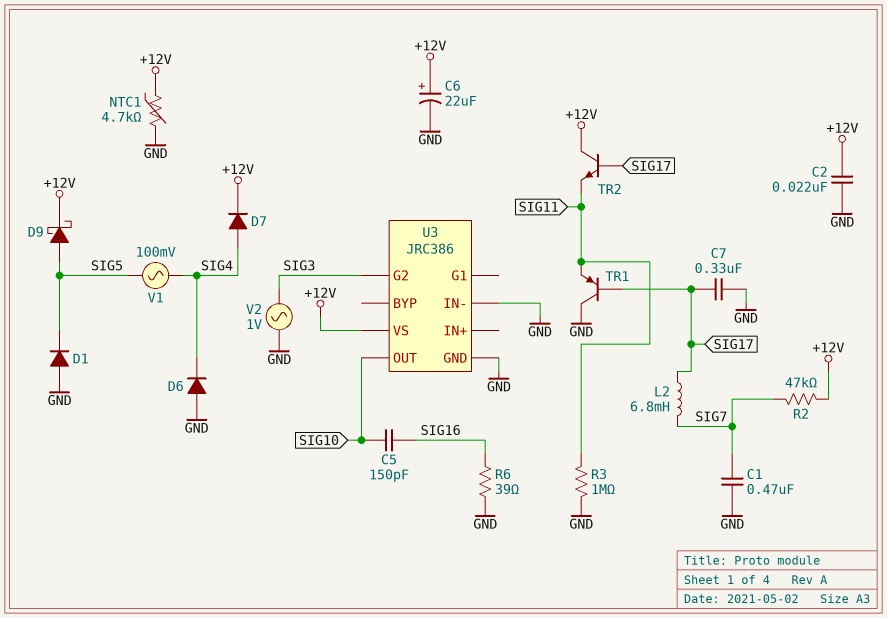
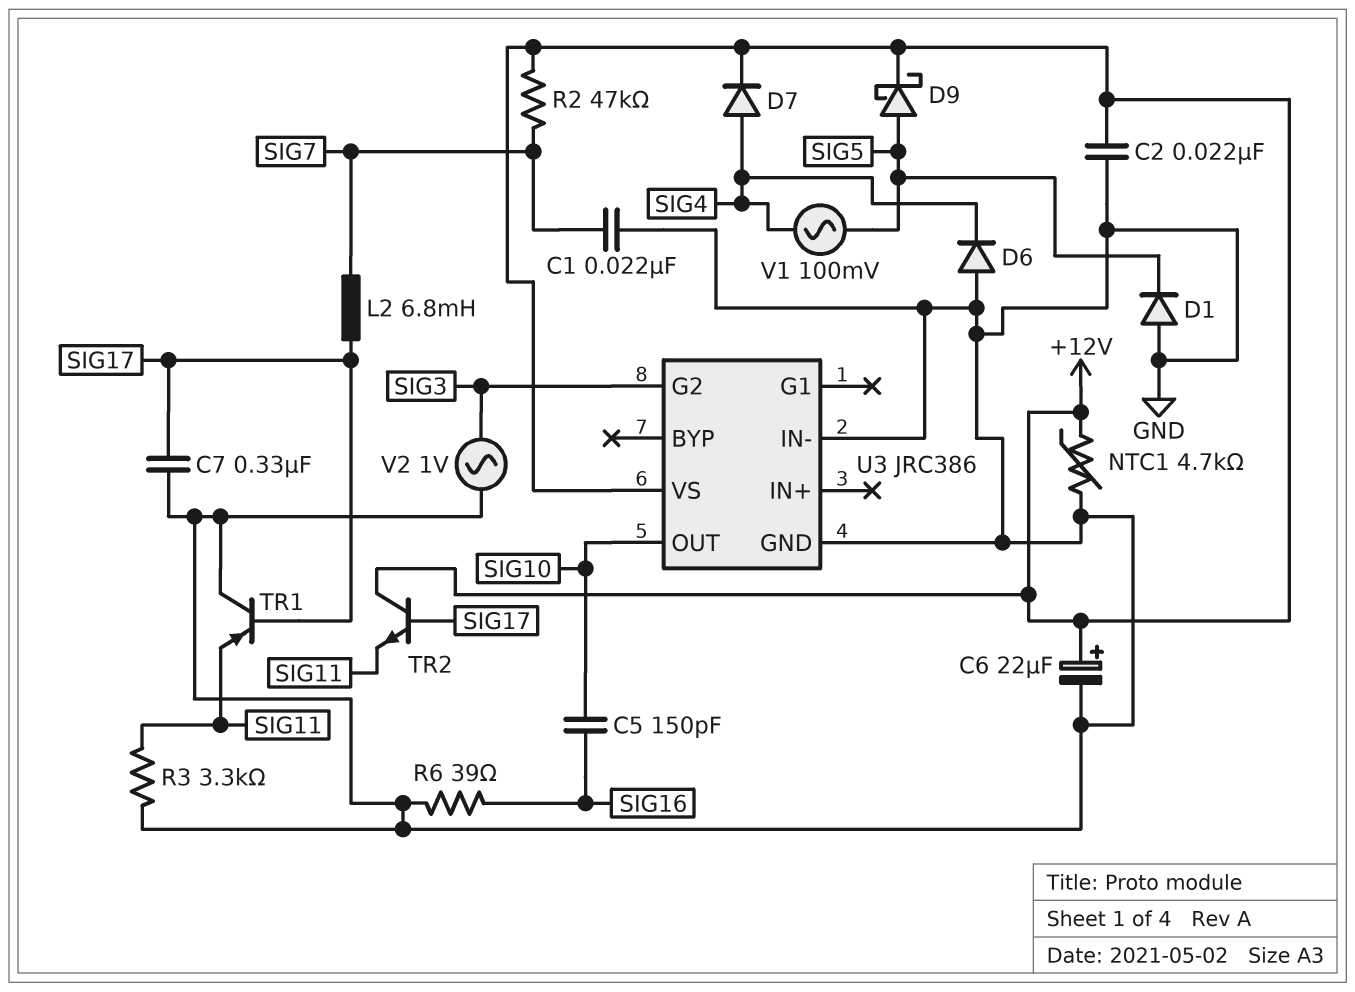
C1: 470nF (GND, SIG7) -> 22nF (GND, SIG7)
R3: 1M (GND, SIG11) -> 3.3k (GND, SIG11)

